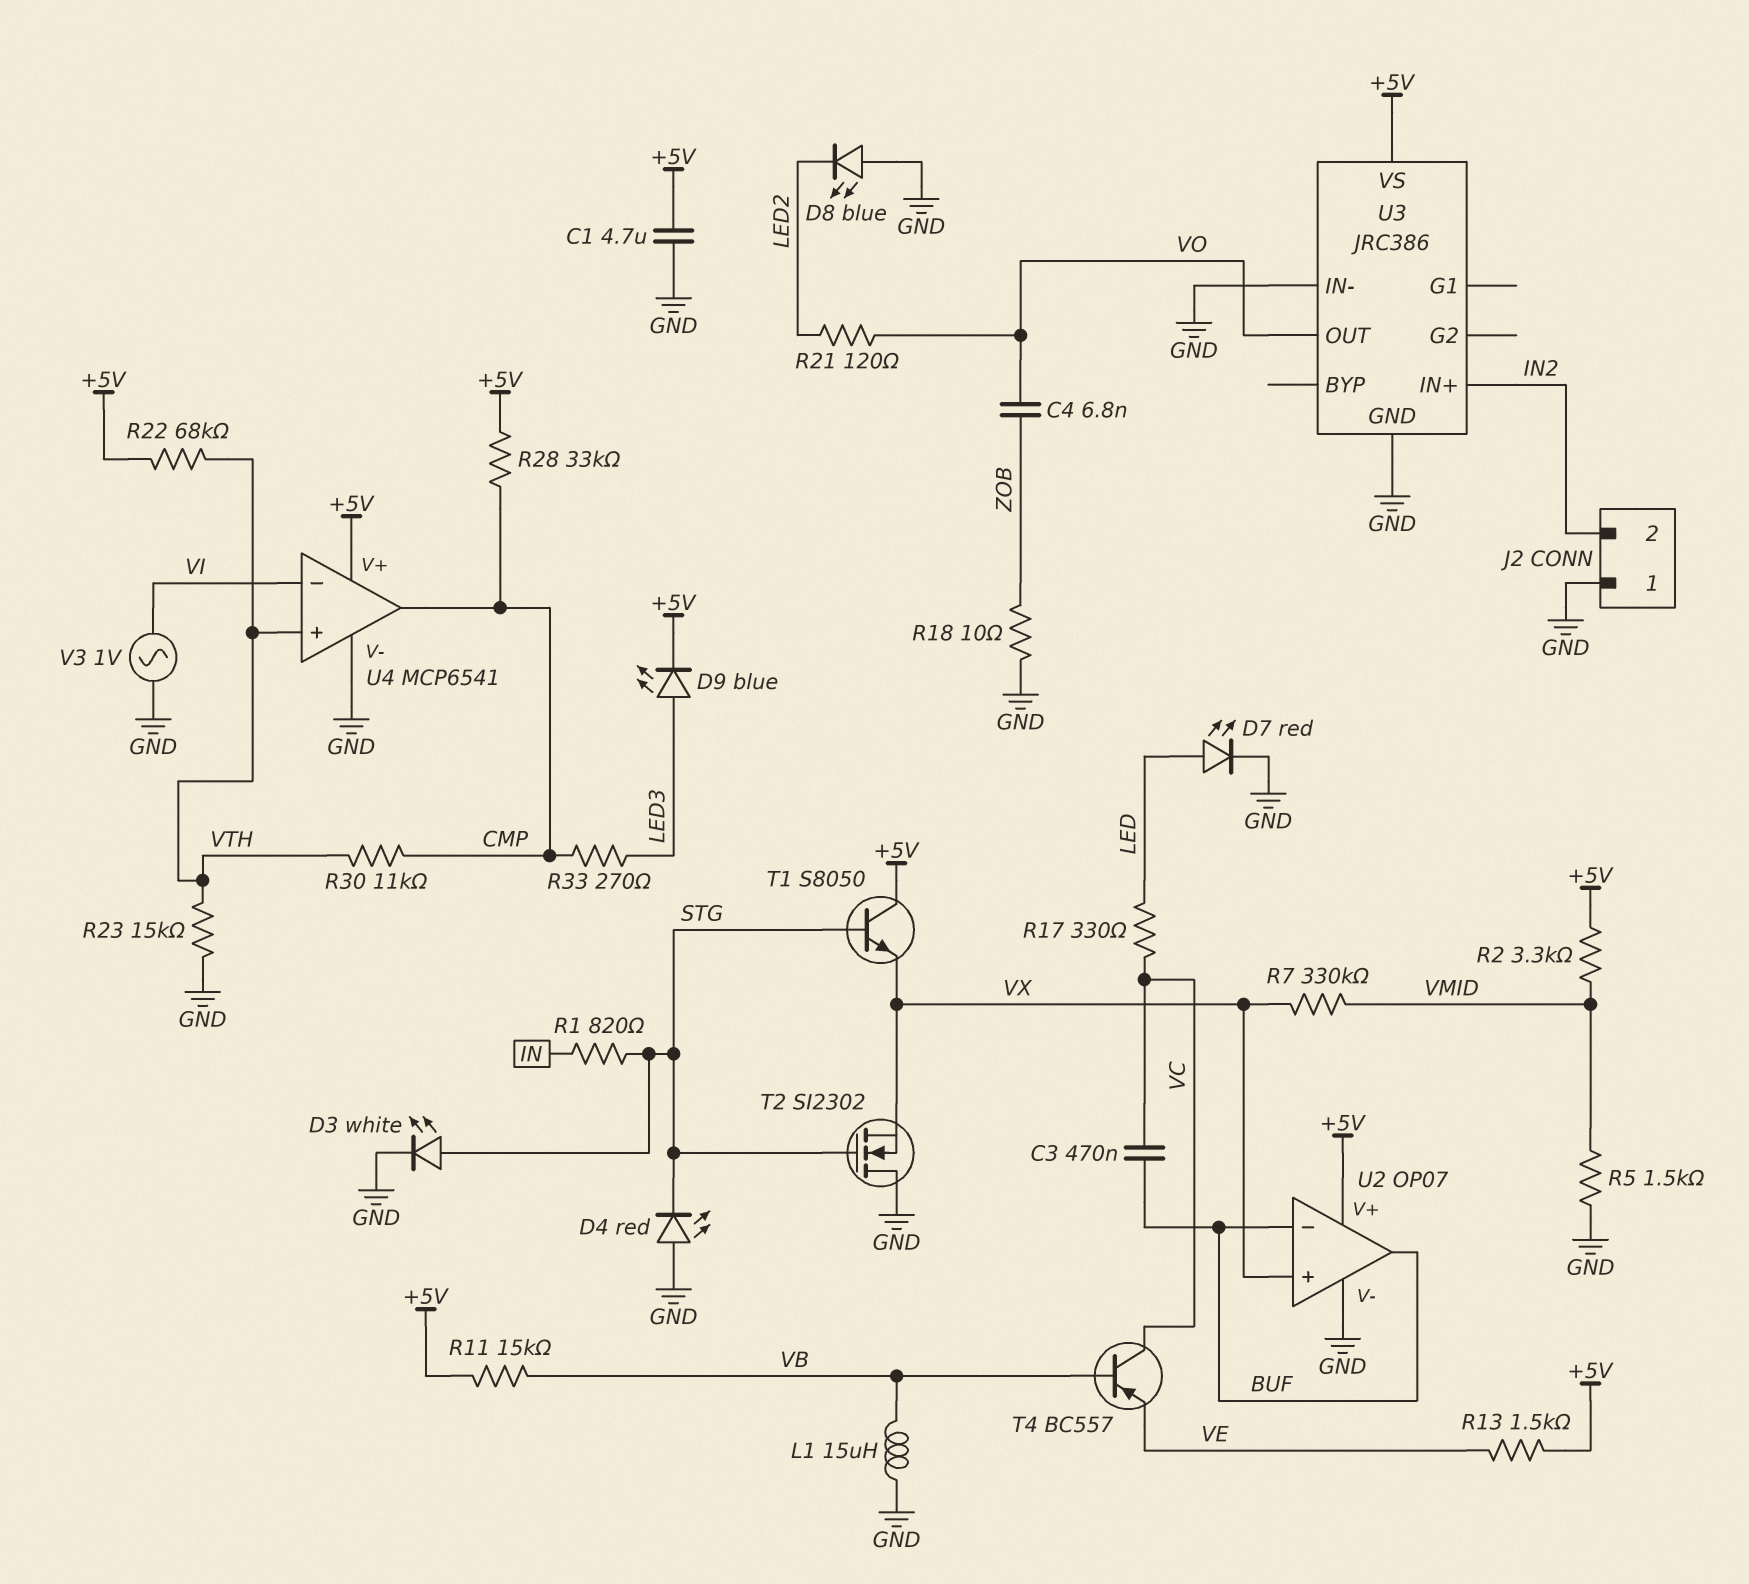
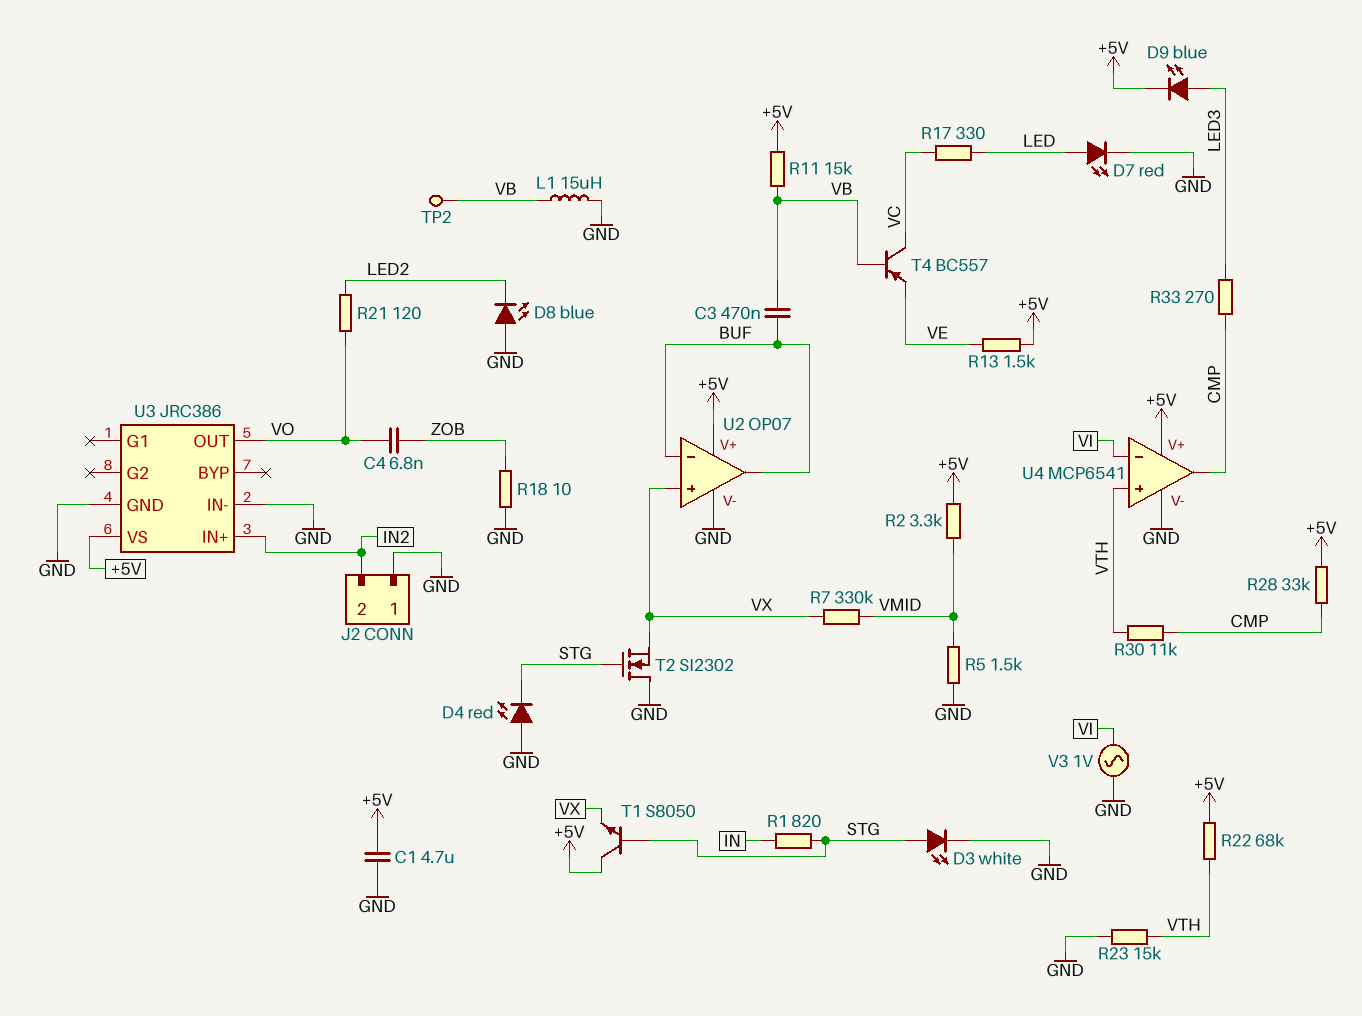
C3: 470nF (BUF, VC) -> 470nF (BUF, VB)
TP2: none -> test point (VB)

